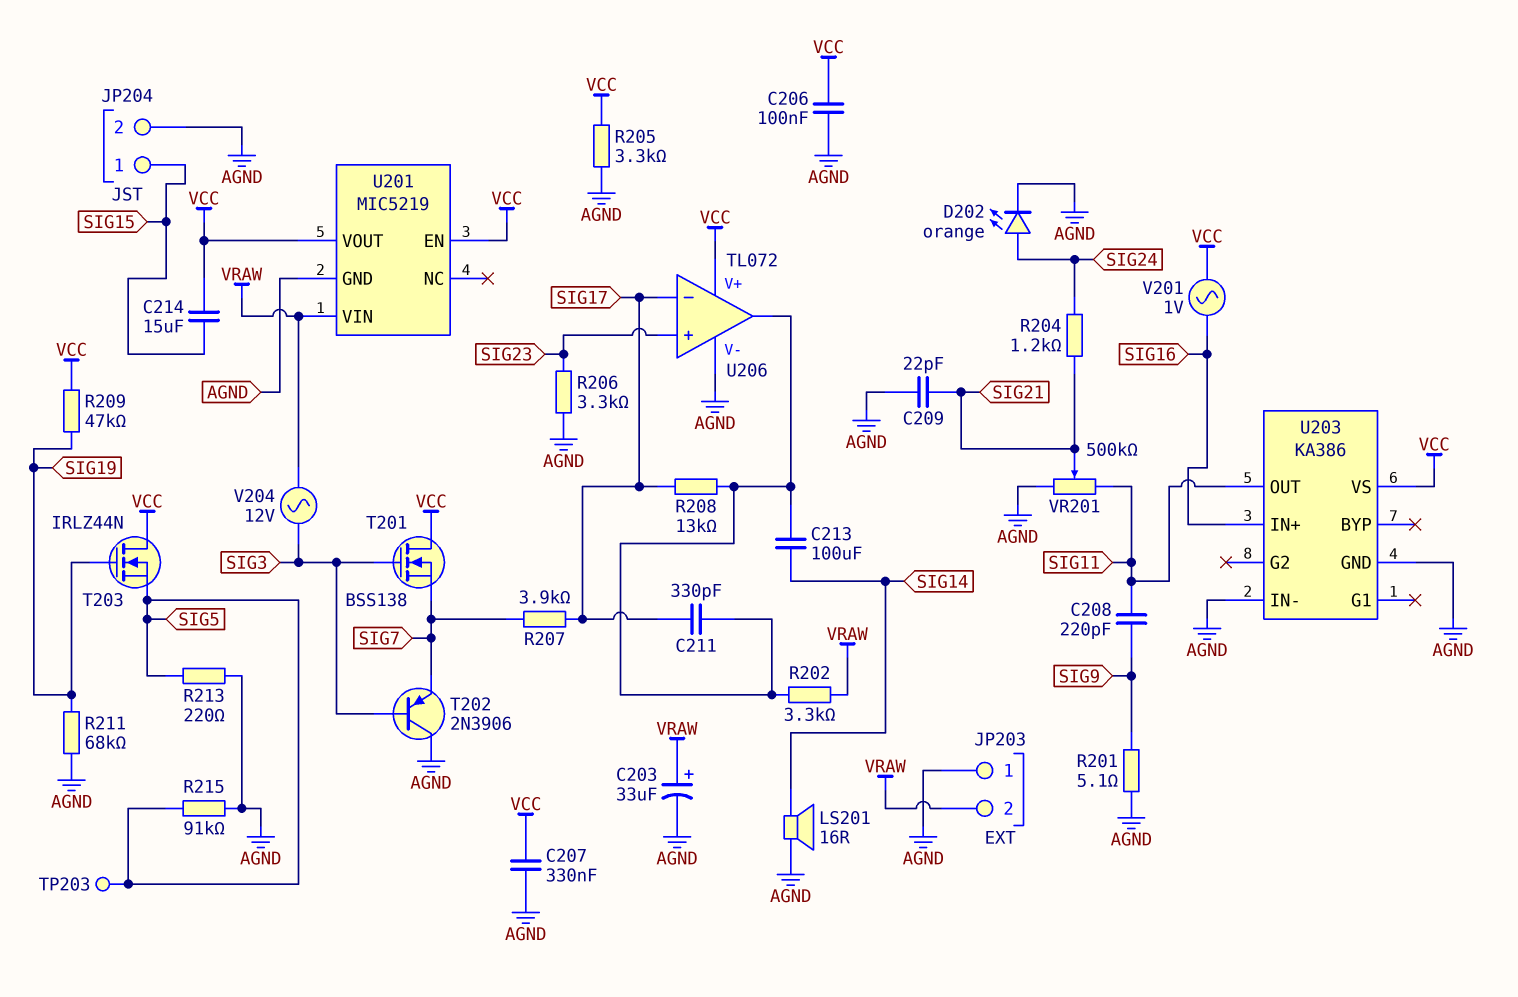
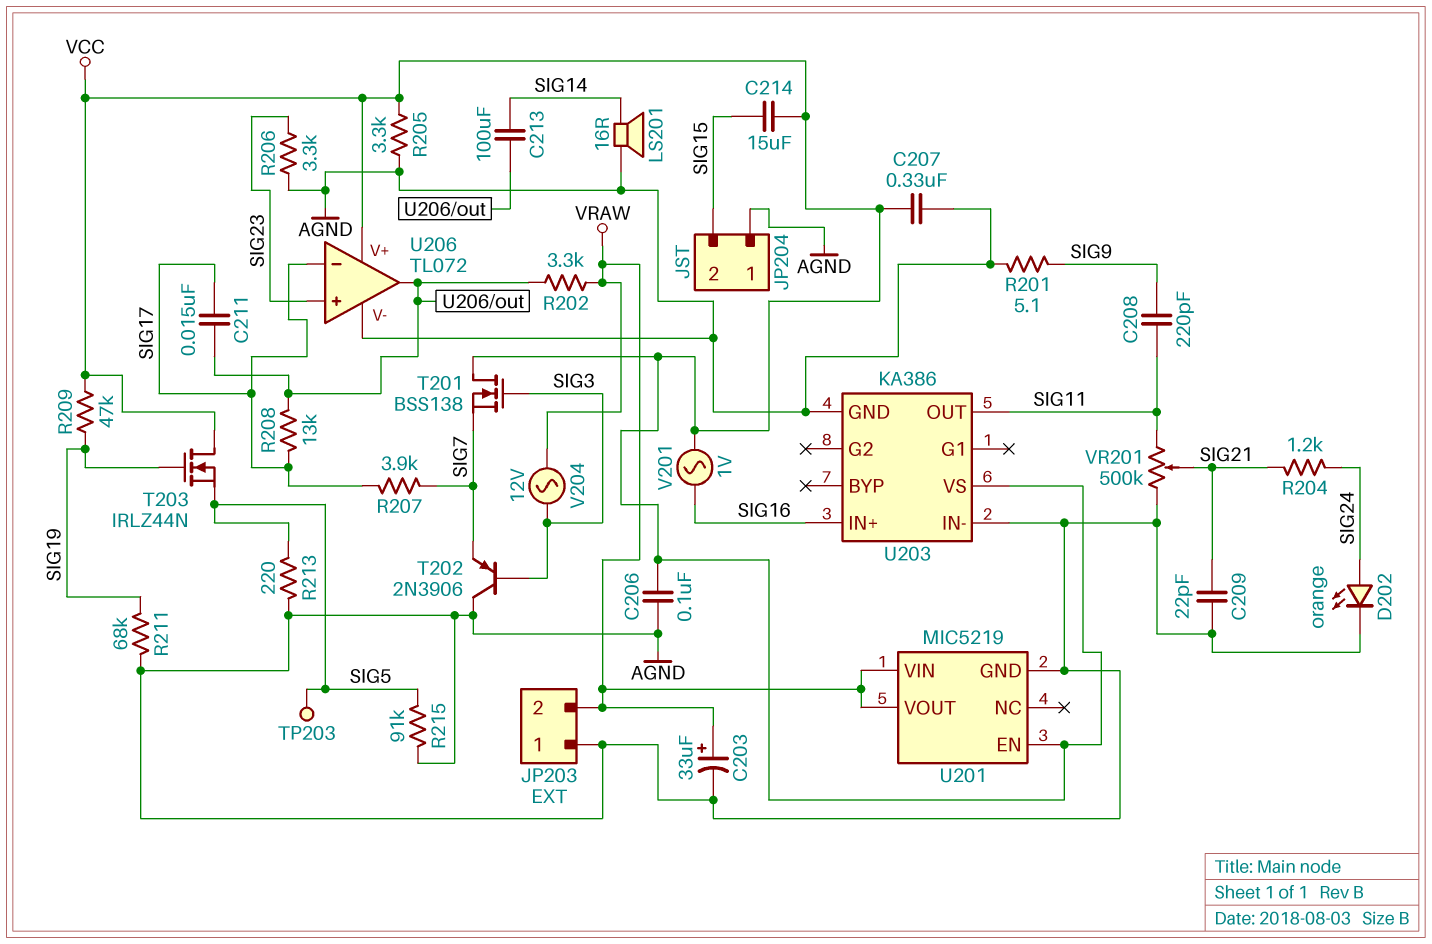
C211: 330pF (SIG17, U206/out) -> 15nF (SIG17, U206/out)
JP204 pin 1: SIG15 -> AGND
JP204 pin 2: AGND -> SIG15
U201 pin VOUT: VCC -> VRAW

